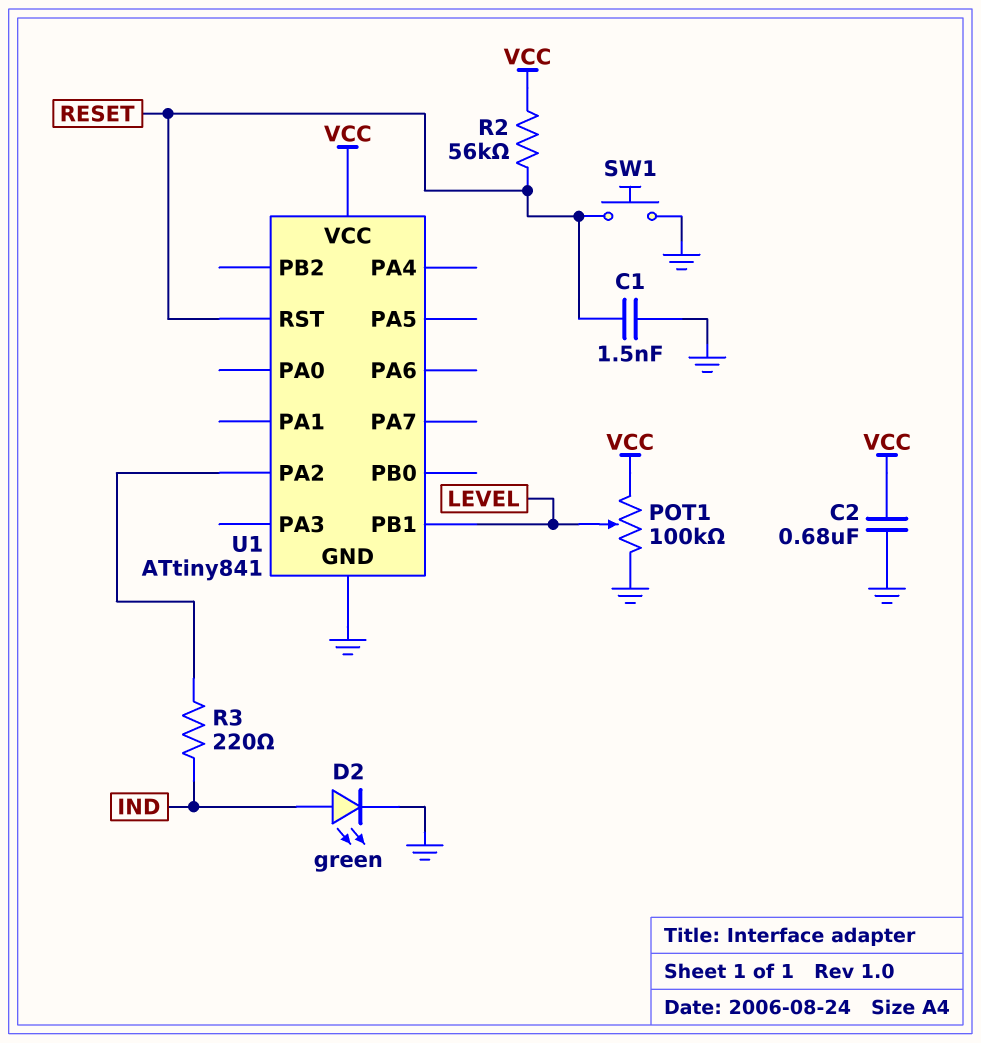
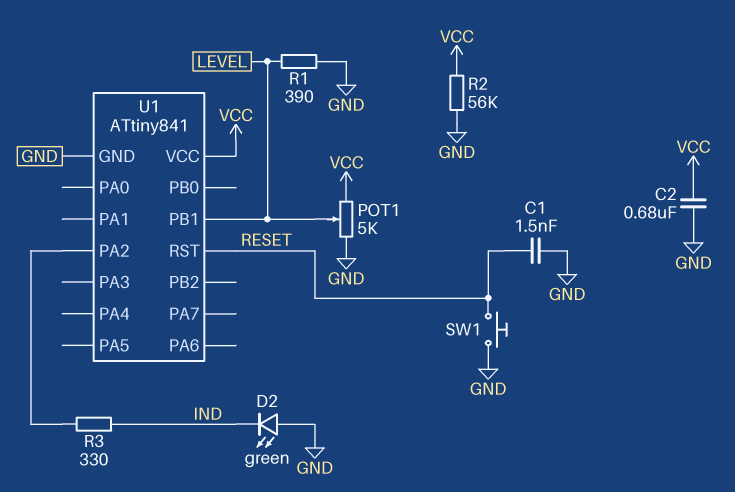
D2: LED green (A IND, K GND) -> LED green (A GND, K IND)
POT1: 100k (GND, VCC, wiper LEVEL) -> 5k (GND, VCC, wiper LEVEL)
R1: none -> 390 (GND, LEVEL)
R2: 56k (RESET, VCC) -> 56k (GND, VCC)
R3: 220 (IND, U1/PA2) -> 330 (IND, U1/PA2)

